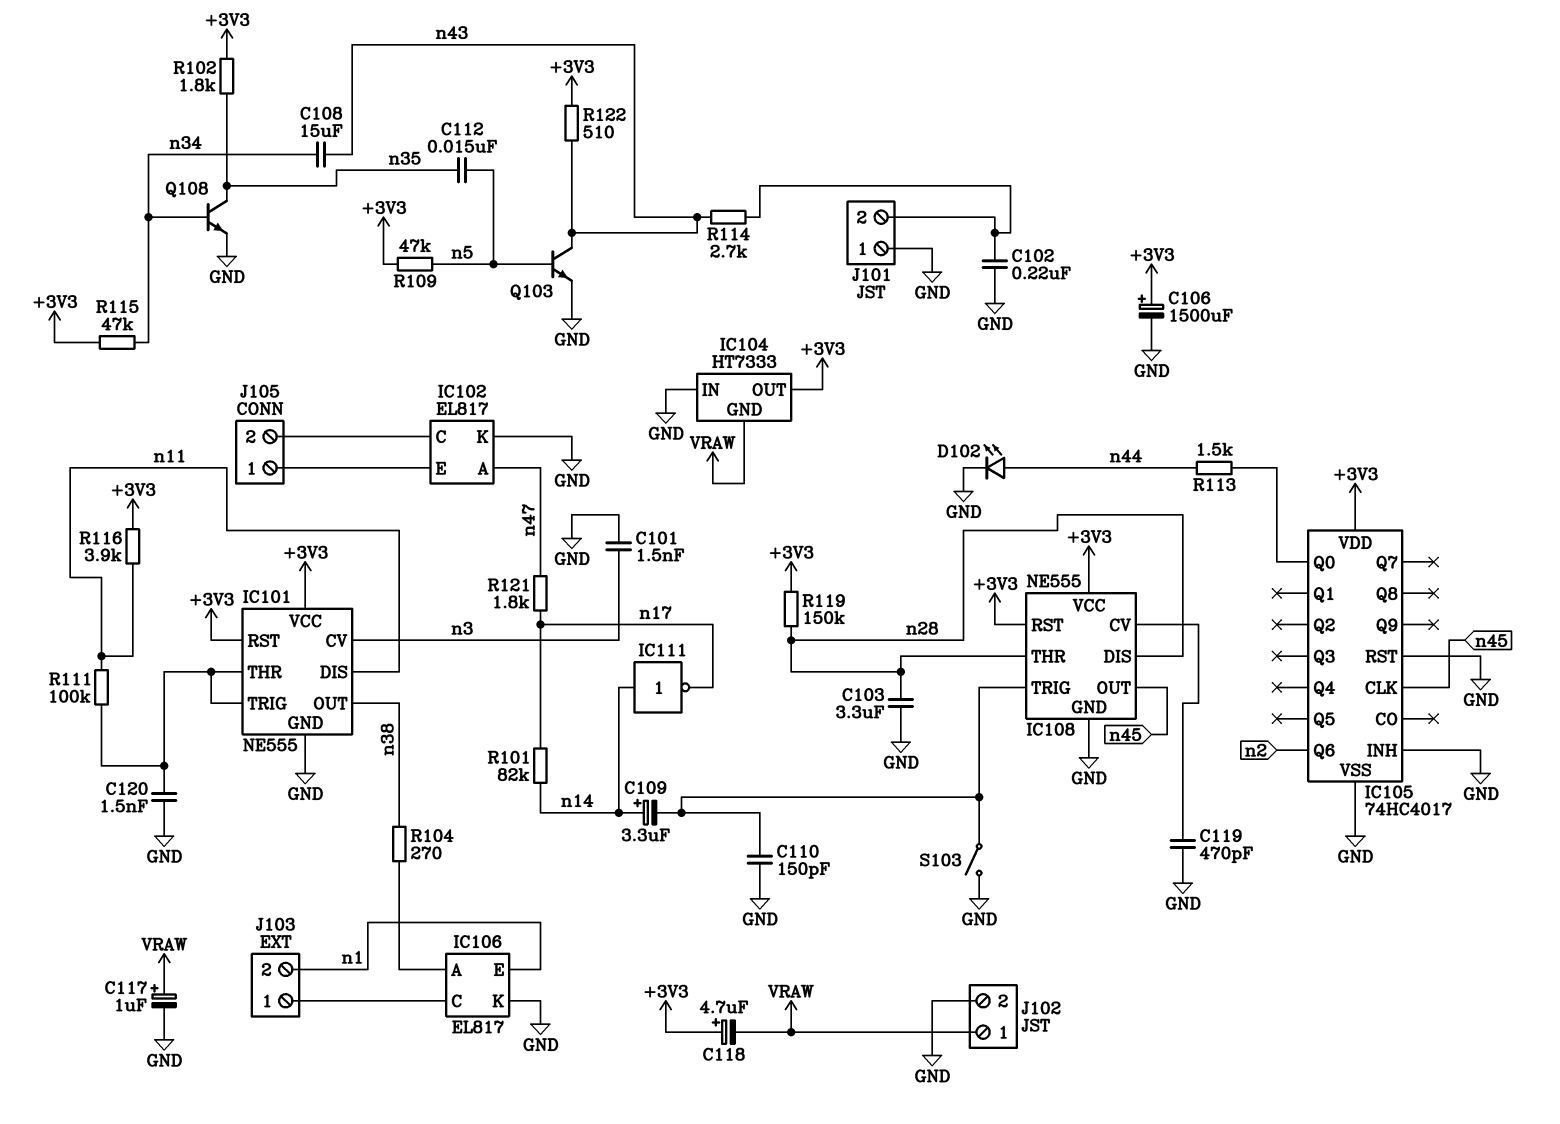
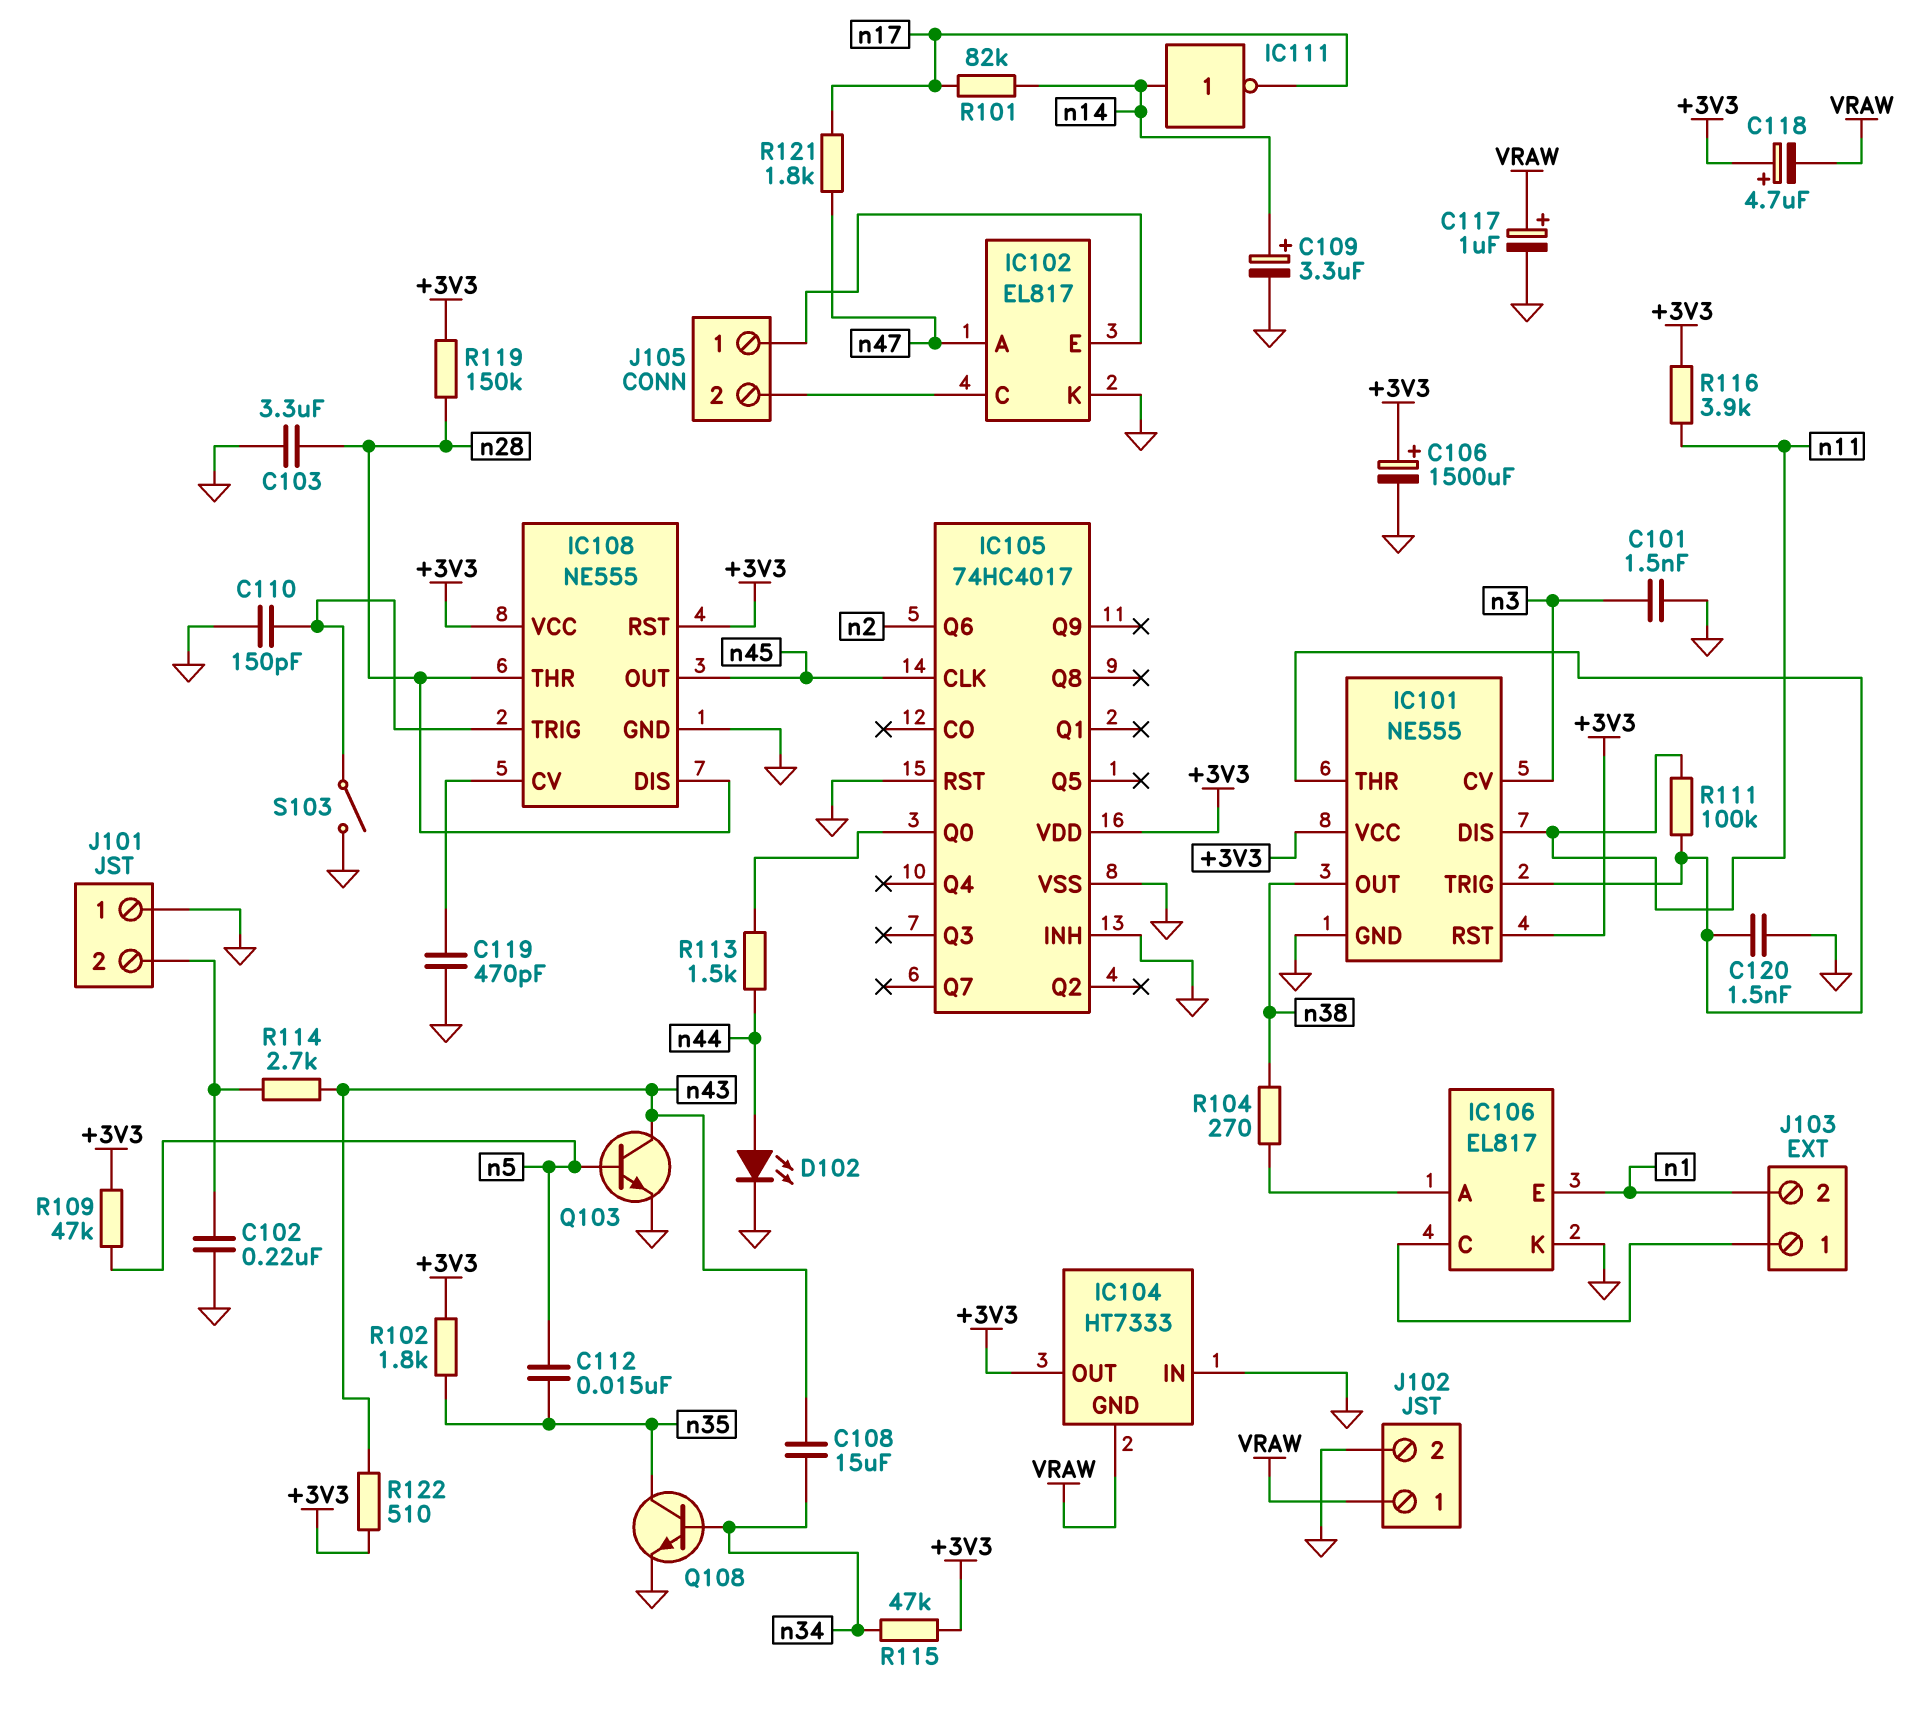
C109: 3.3uF (plus n14, minus IC108/TRIG) -> 3.3uF (plus n14, minus GND)

